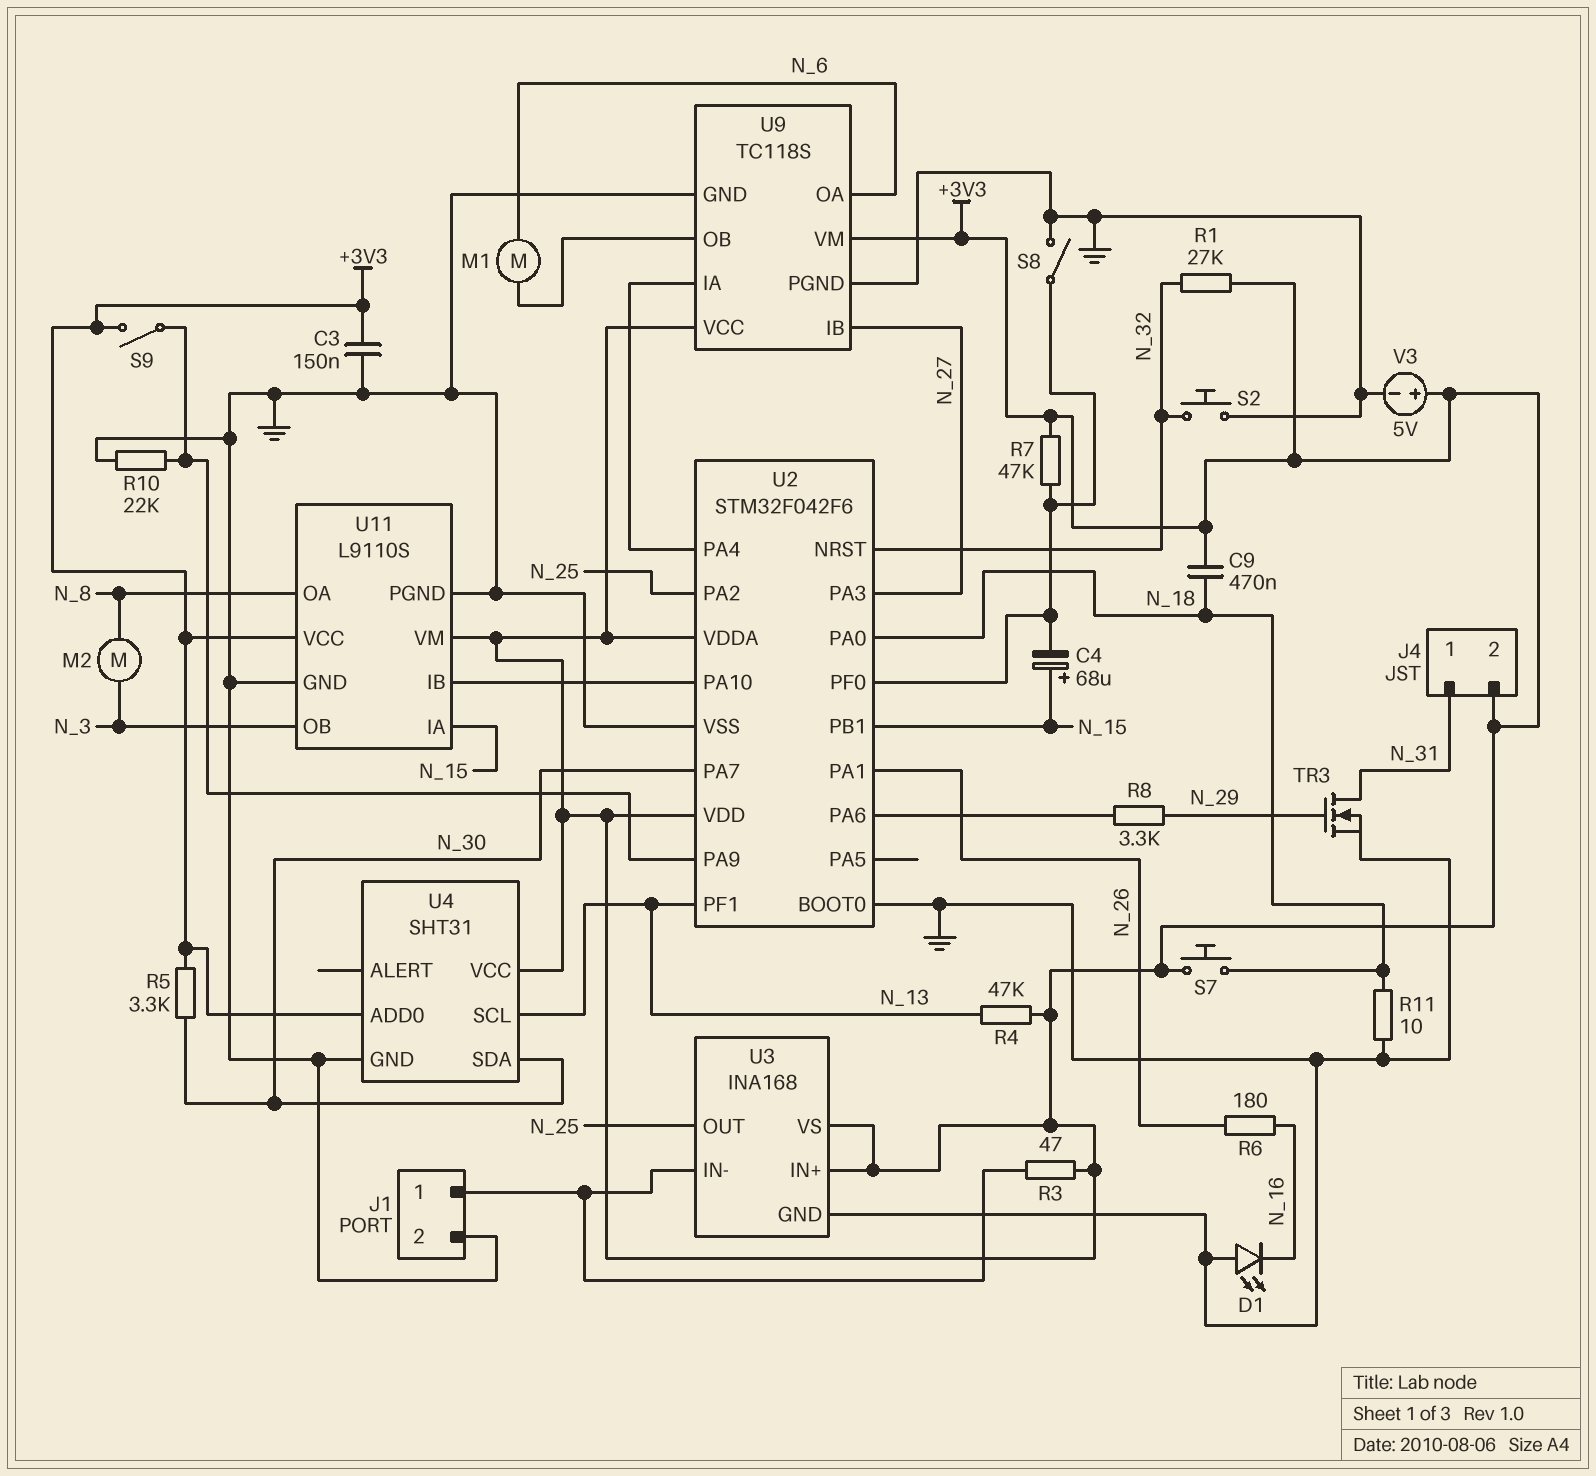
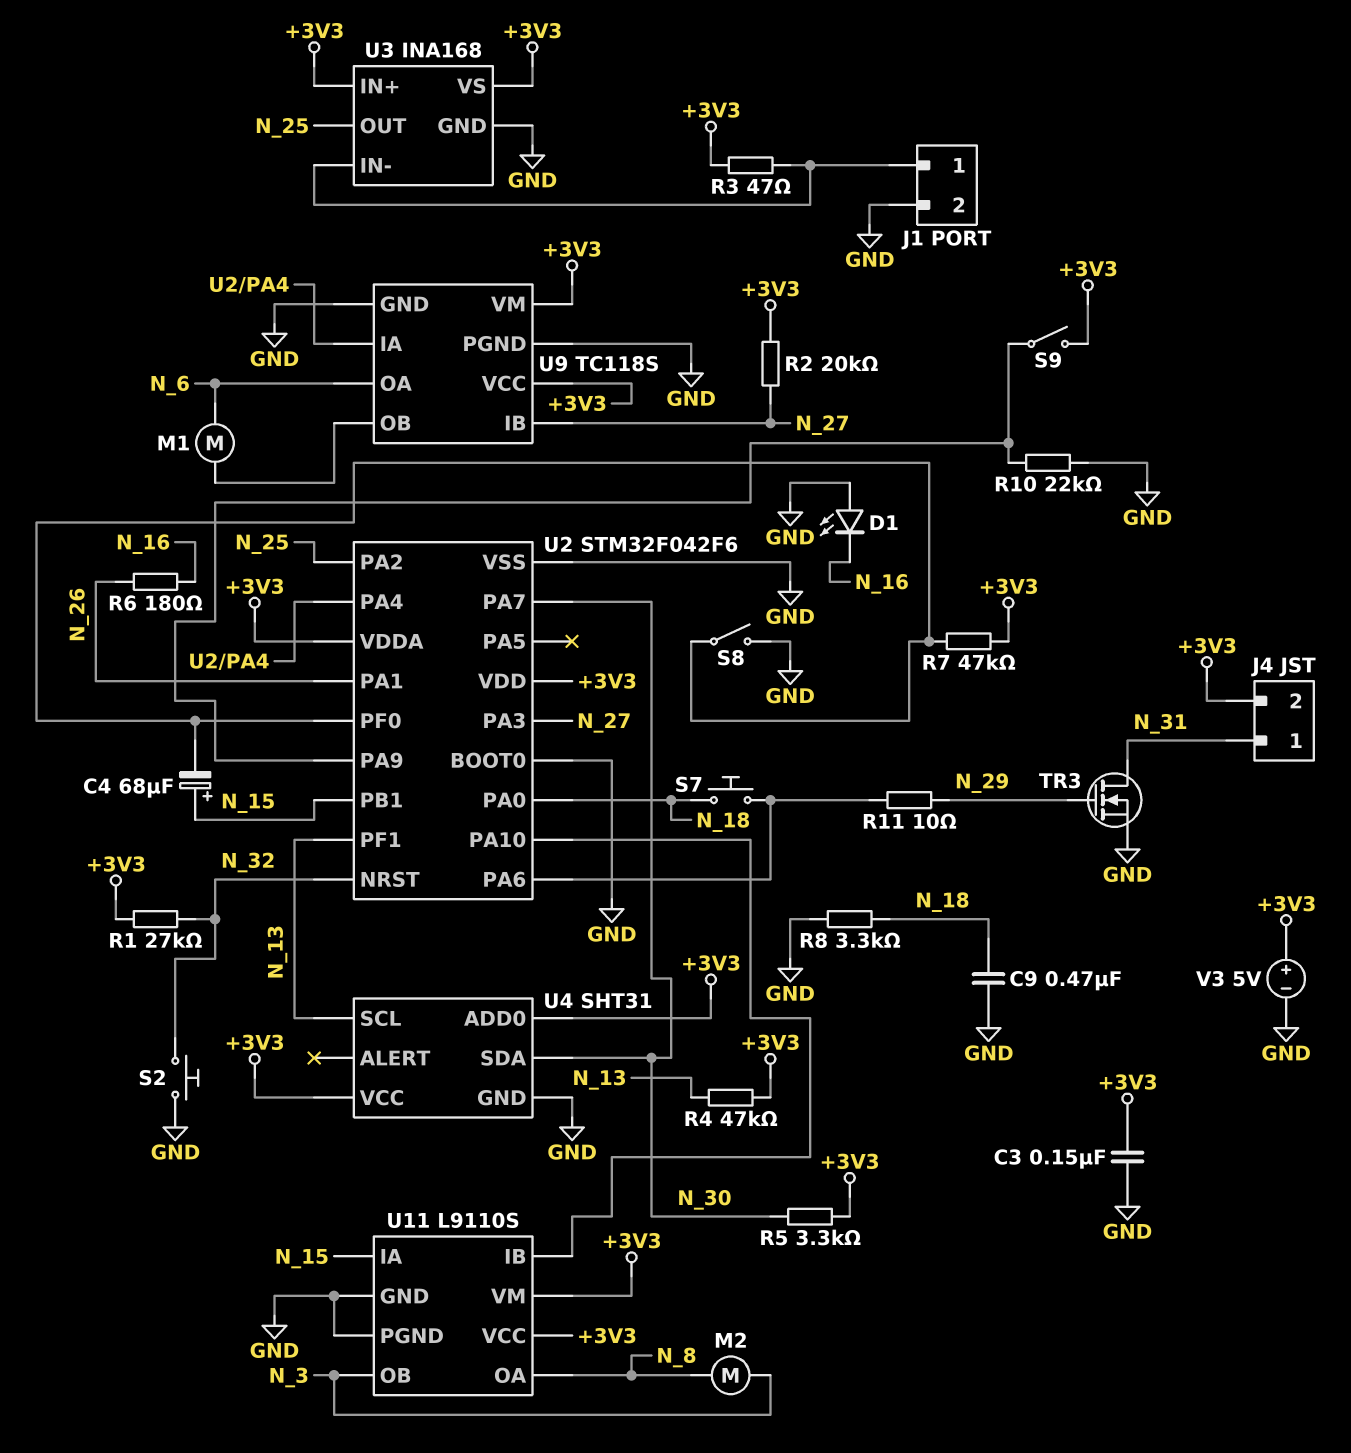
C9: 470nF (+3V3, N_18) -> 470nF (GND, N_18)
R2: none -> 20k (+3V3, N_27)
R8: 3.3k (N_29, U2/PA6) -> 3.3k (GND, N_18)
R11: 10 (GND, N_18) -> 10 (N_29, U2/PA6)
S7: button (+3V3, N_18) -> button (N_18, U2/PA6)

